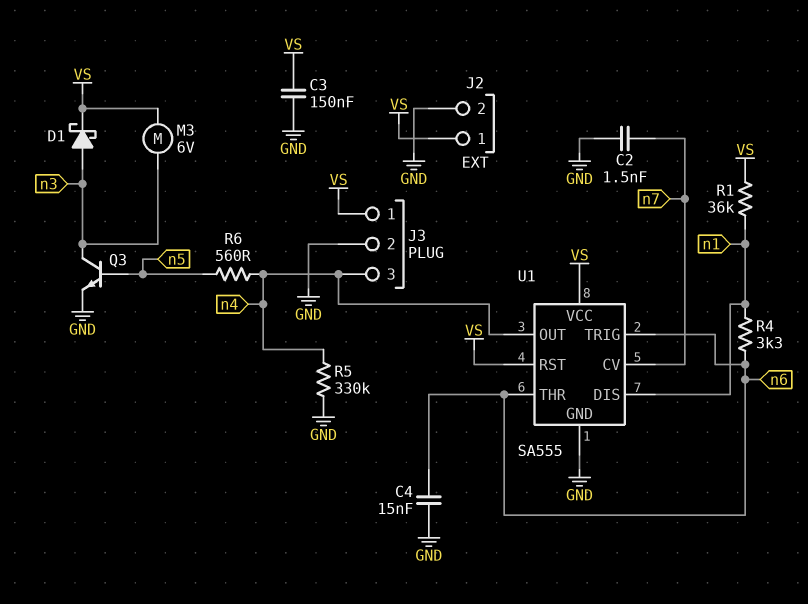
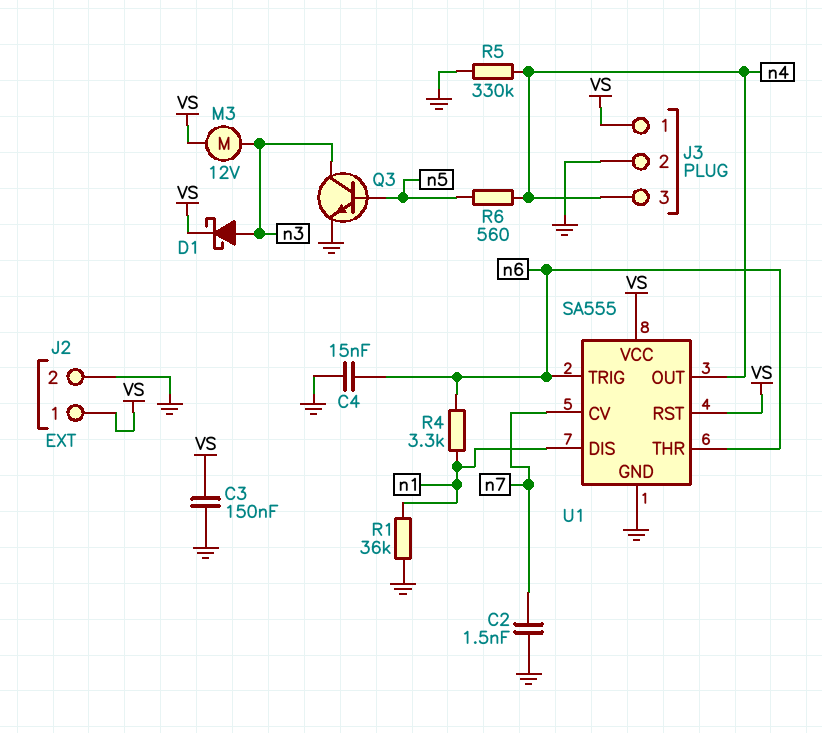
M3: motor 6V (VS, n3) -> motor 12V (VS, n3)
R1: 36k (VS, n1) -> 36k (GND, n1)

